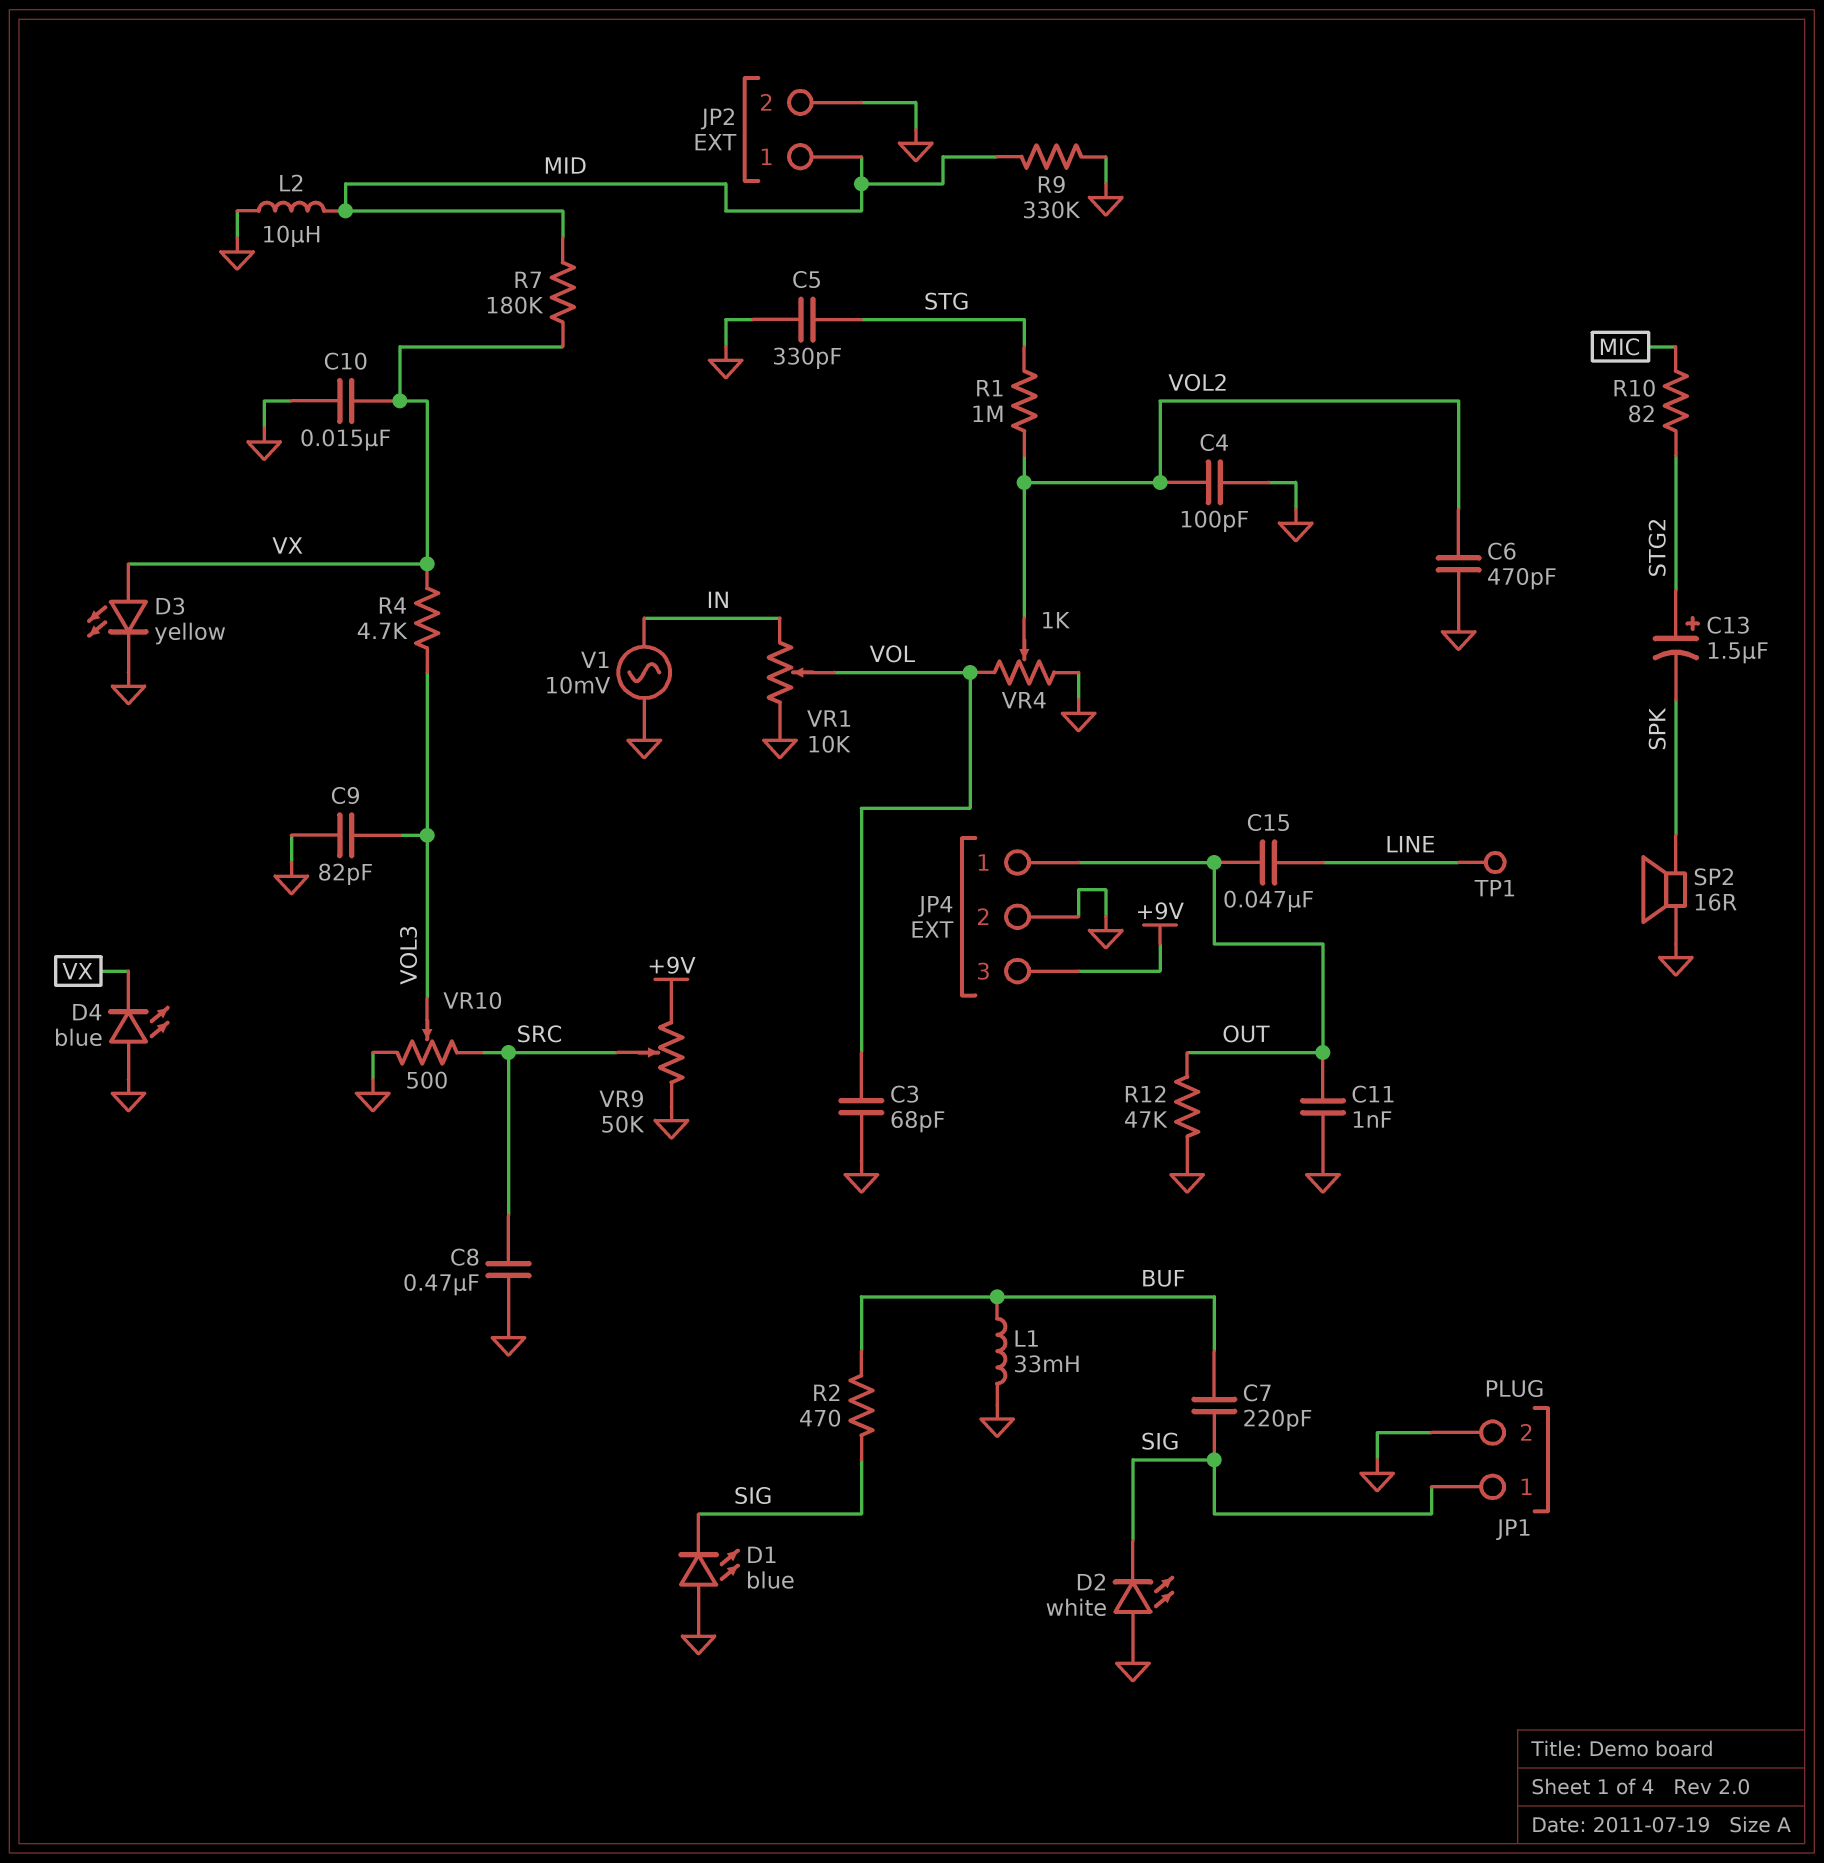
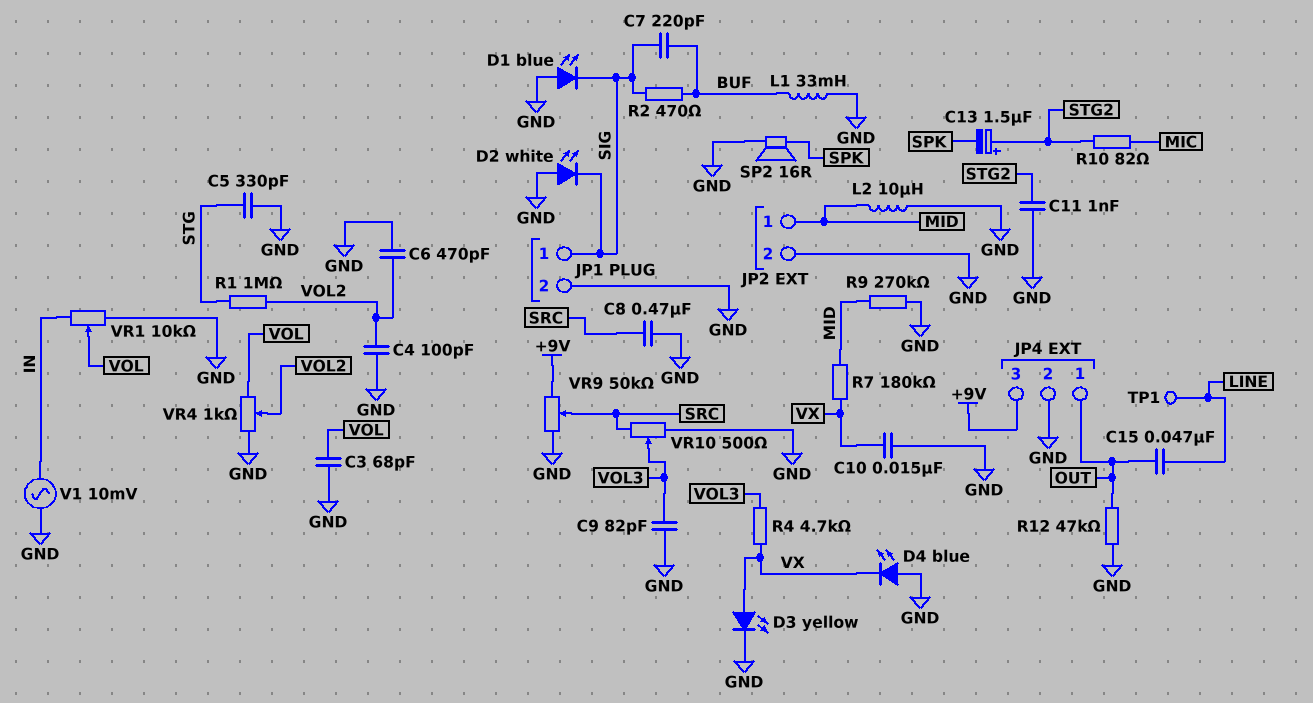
C11: 1nF (GND, OUT) -> 1nF (GND, STG2)
R9: 330k (GND, MID) -> 270k (GND, MID)

